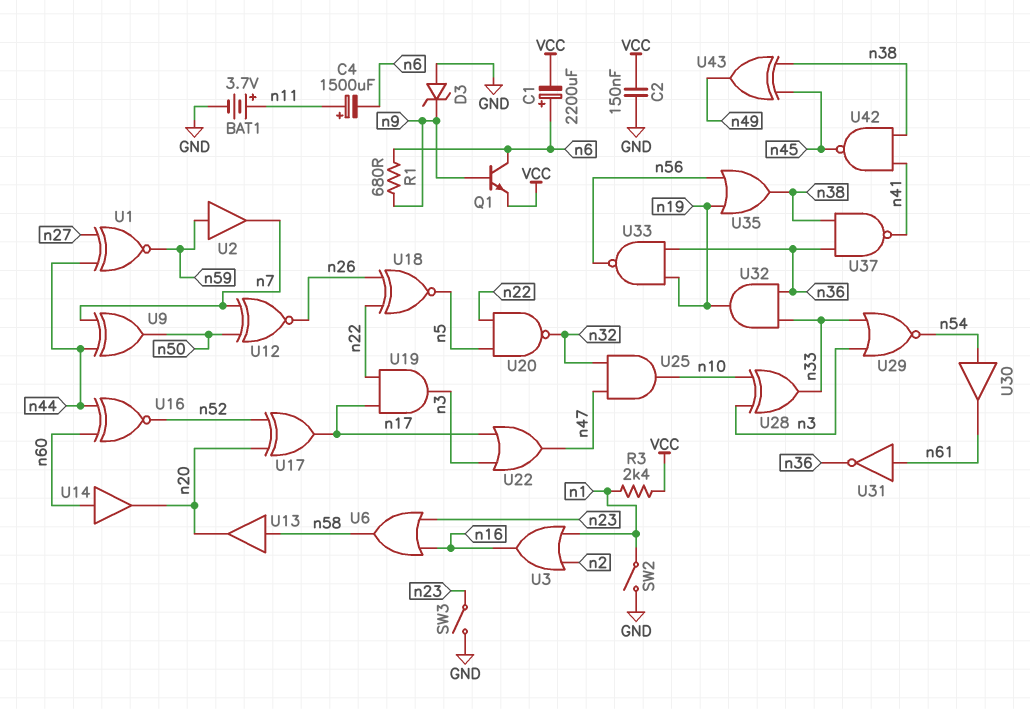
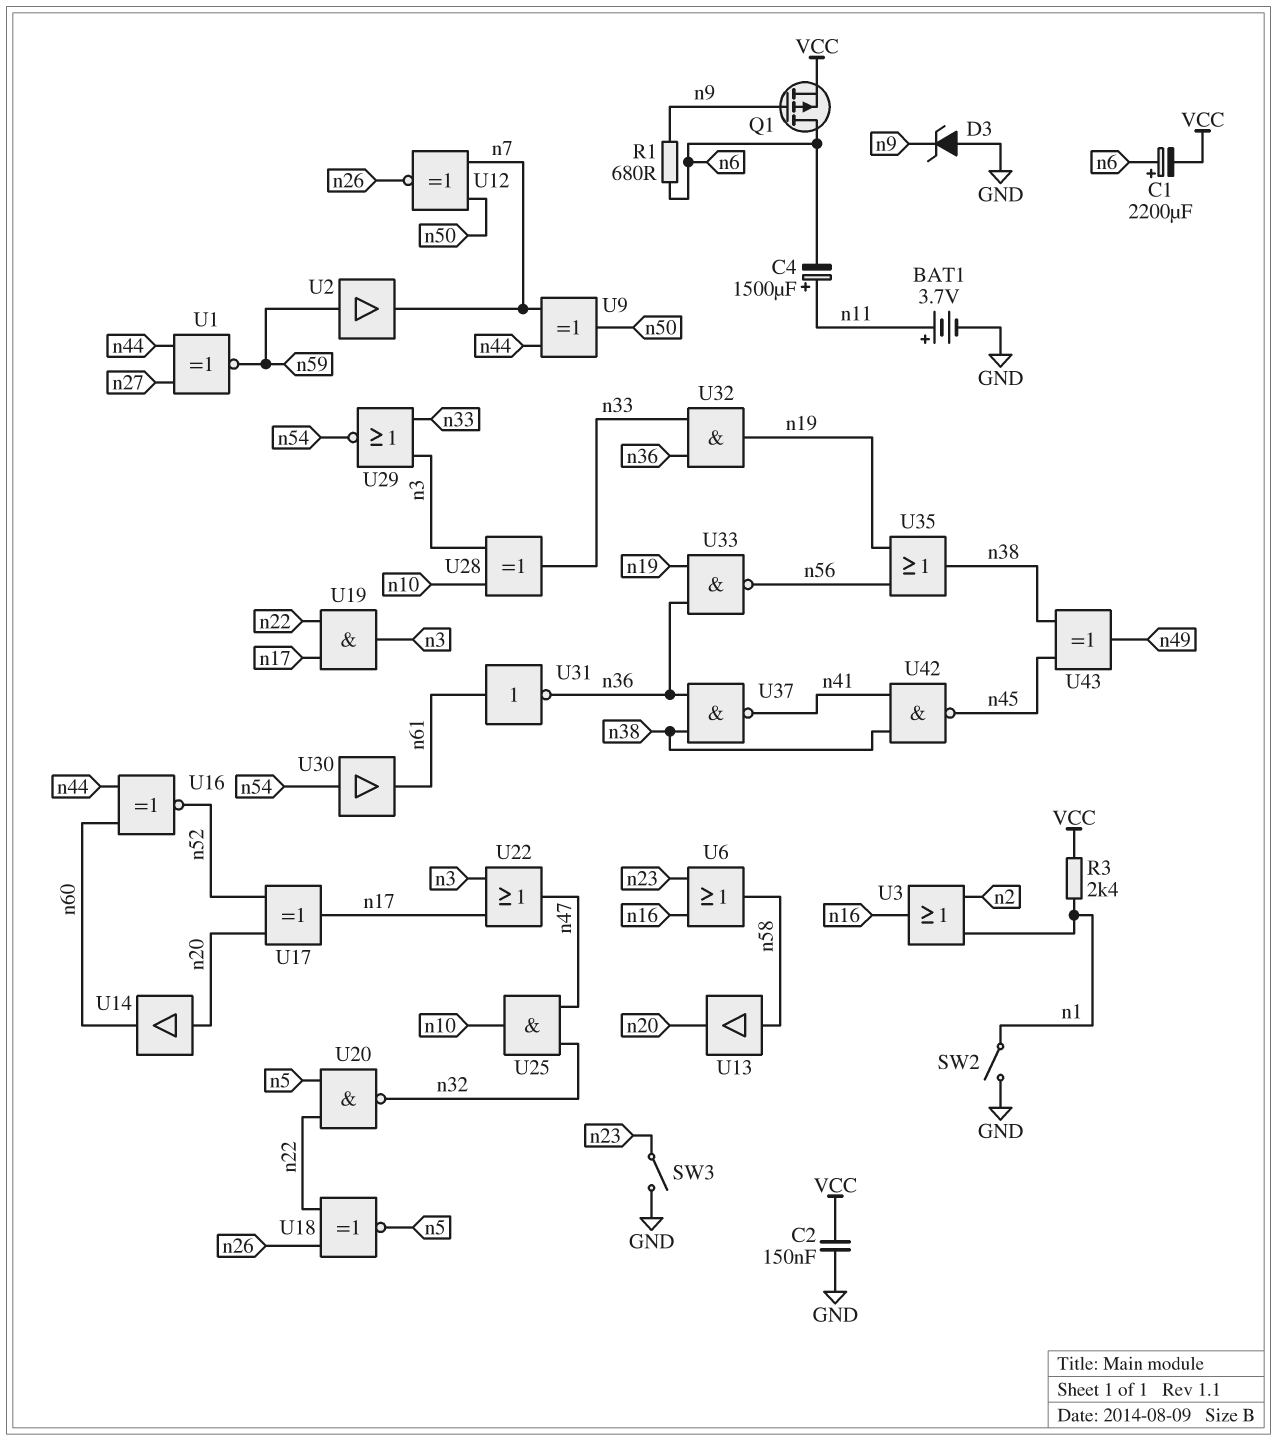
Q1: NPN (B n9, C n6, E VCC) -> PMOS (G n9, D n6, S VCC)
U14: buffer (in n60, out n20) -> buffer (in n20, out n60)

